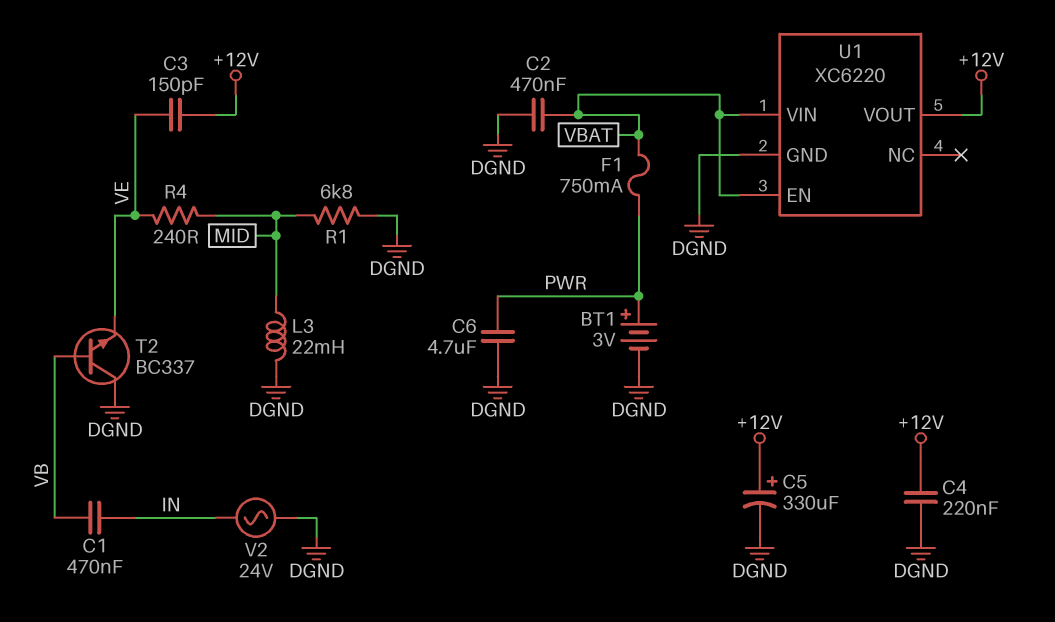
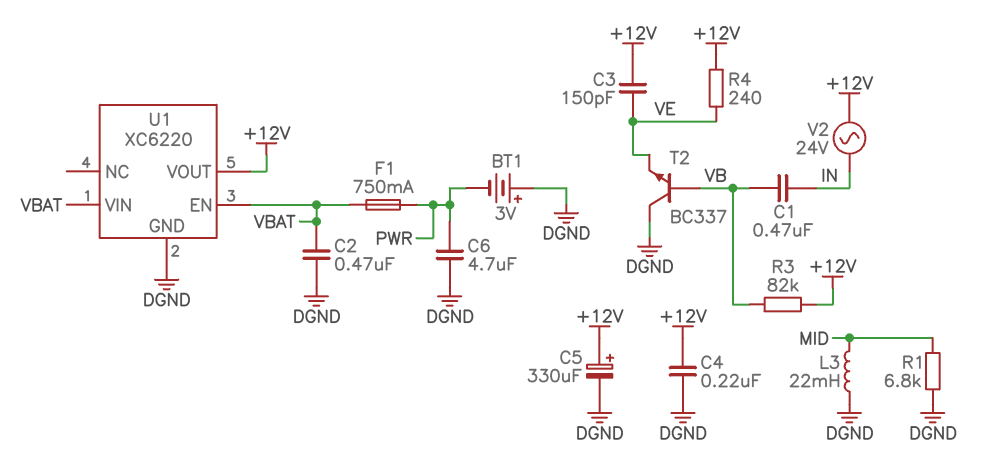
BT1: 3V (plus PWR, minus DGND) -> 3V (plus DGND, minus PWR)
R3: none -> 82k (+12V, VB)
R4: 240 (MID, VE) -> 240 (+12V, VE)
V2: AC 24V (DGND, IN) -> AC 24V (+12V, IN)

